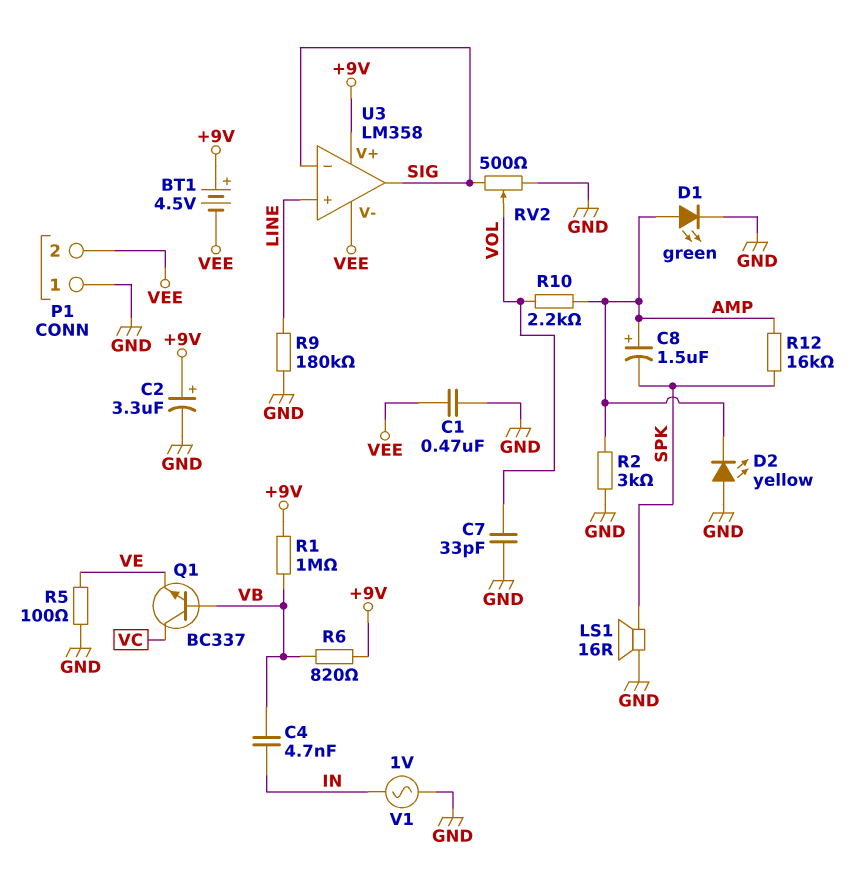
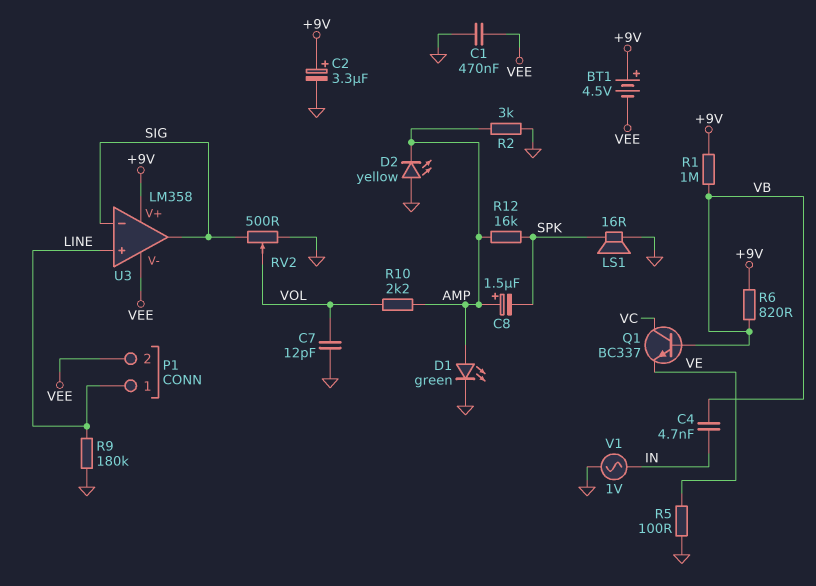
C7: 33pF (GND, VOL) -> 12pF (GND, VOL)
P1 pin 1: GND -> LINE

